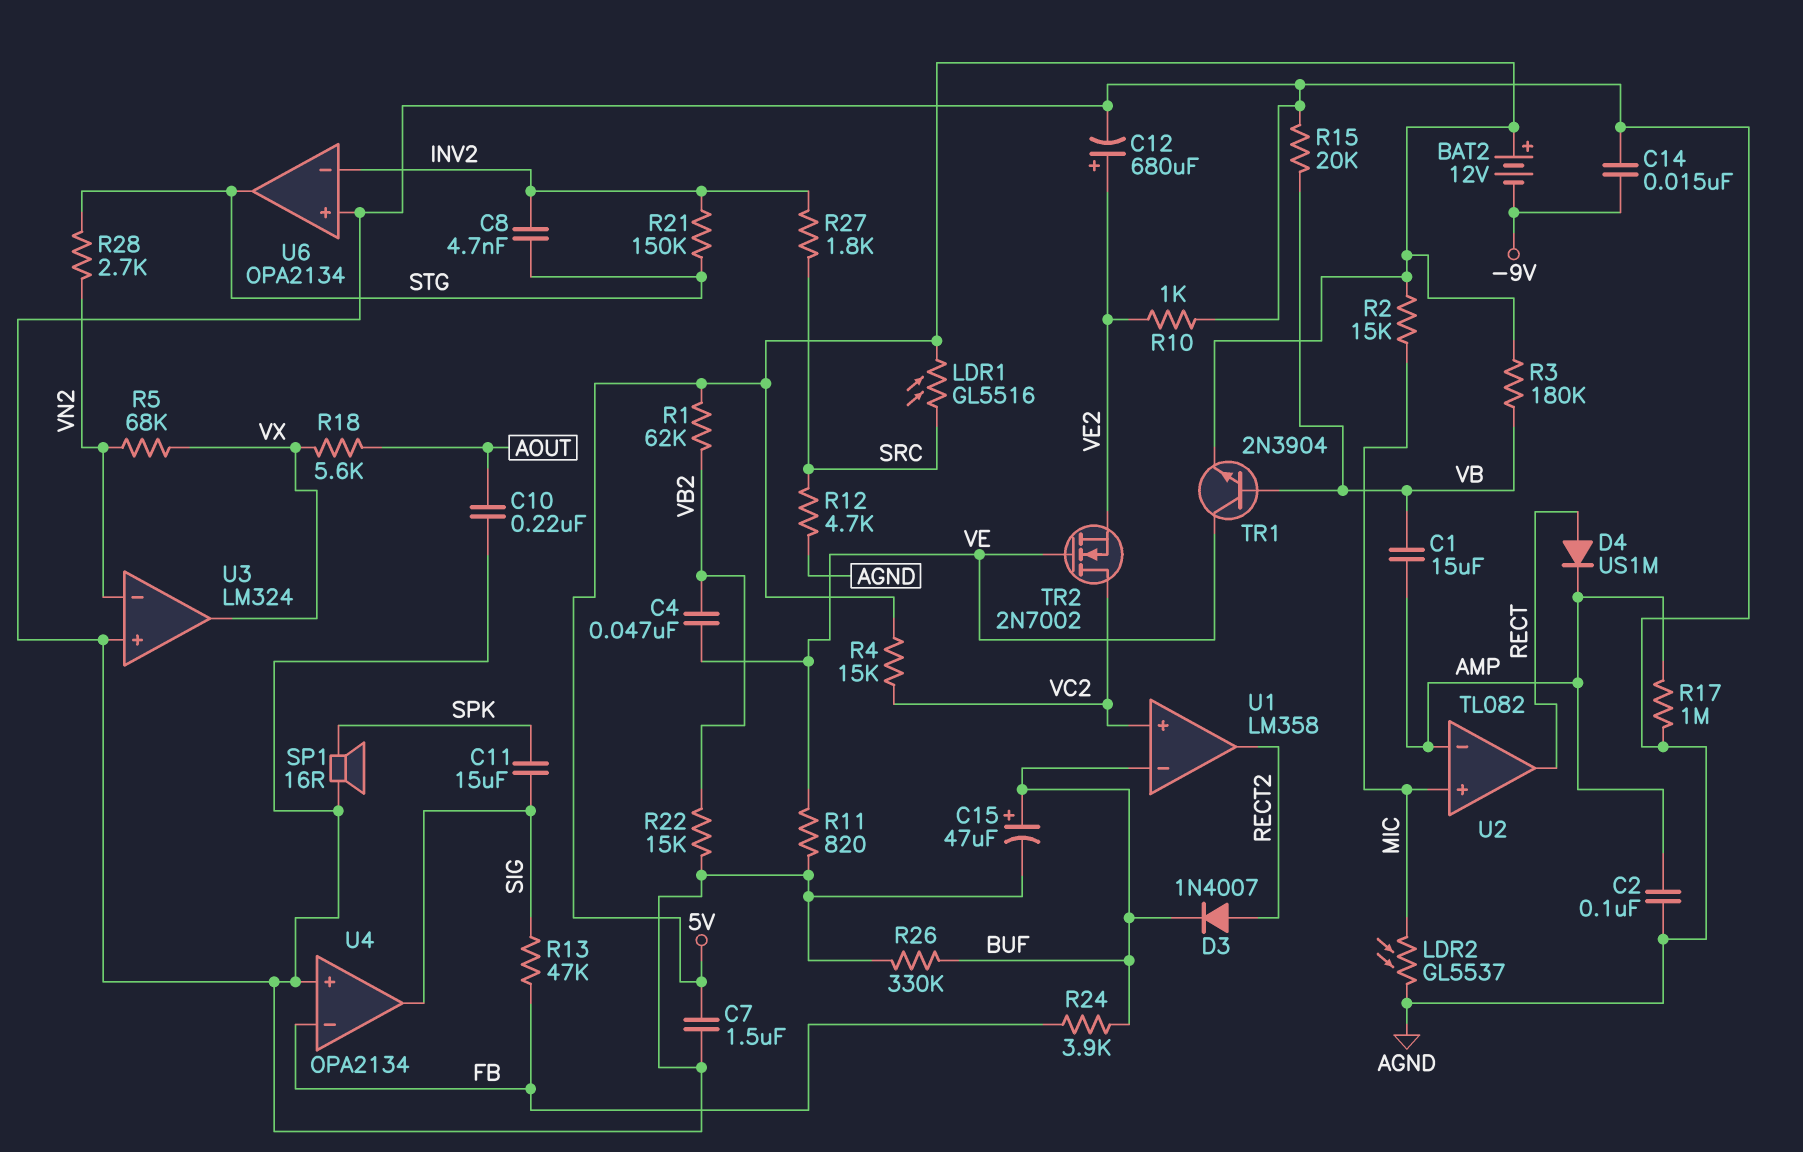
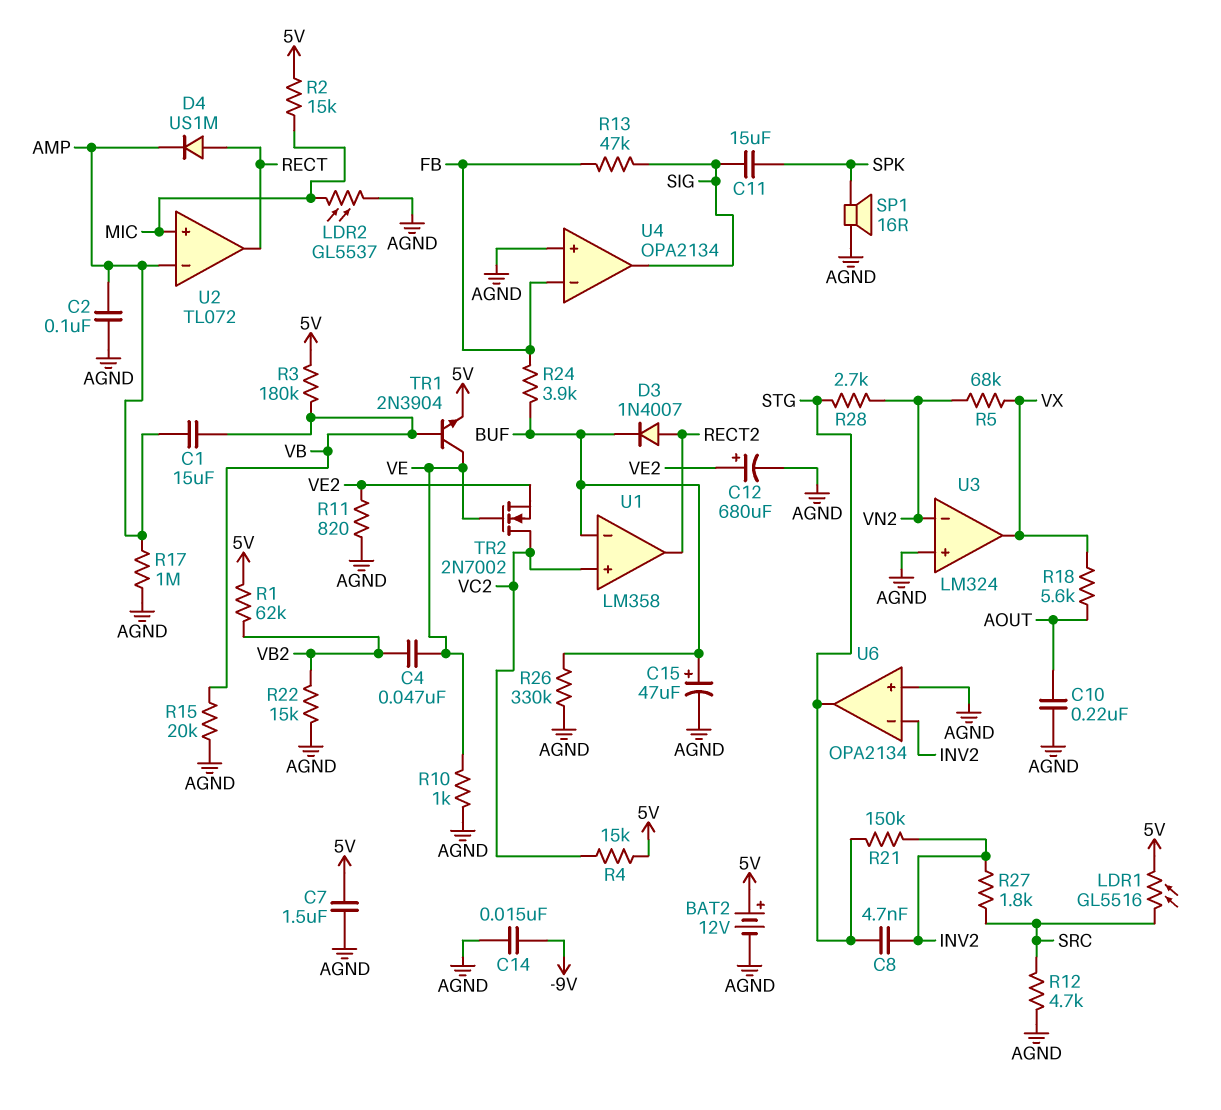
BAT2: 12V (plus 5V, minus -9V) -> 12V (plus 5V, minus AGND)
R10: 1k (AGND, VE2) -> 1k (AGND, VE)
R11: 820 (AGND, VE) -> 820 (AGND, VE2)
U2: TL082 -> TL072

